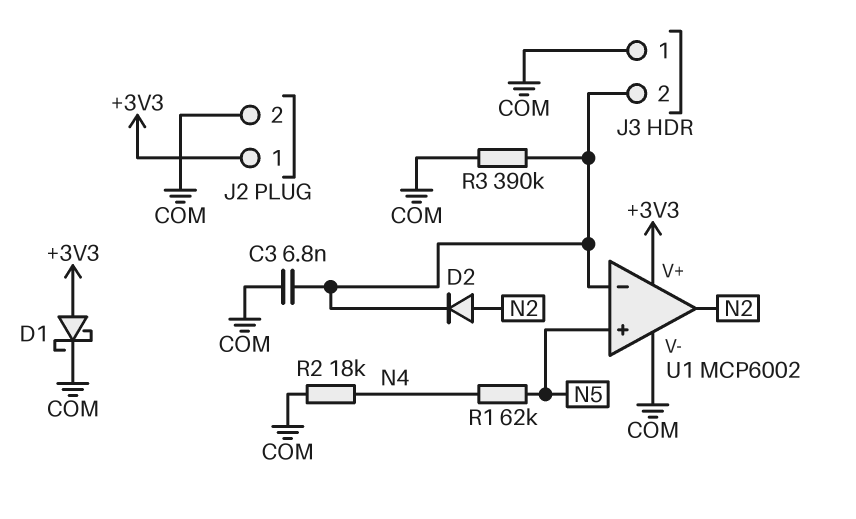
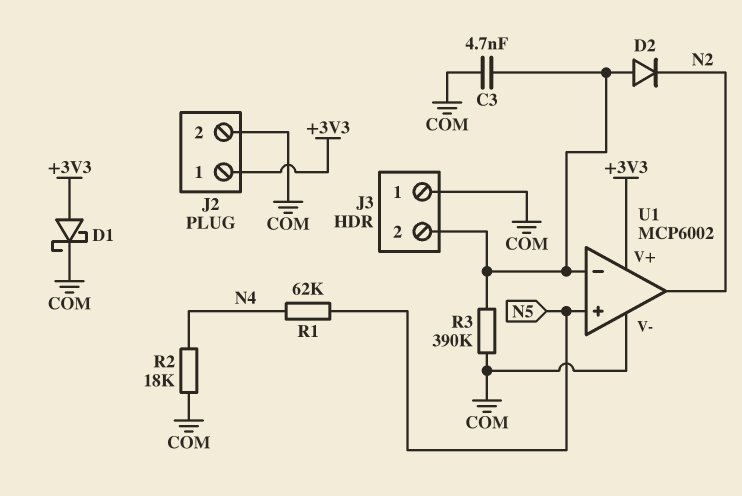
C3: 6.8nF (COM, J3/2) -> 4.7nF (COM, J3/2)
D2: diode (A N2, K J3/2) -> diode (A J3/2, K N2)

